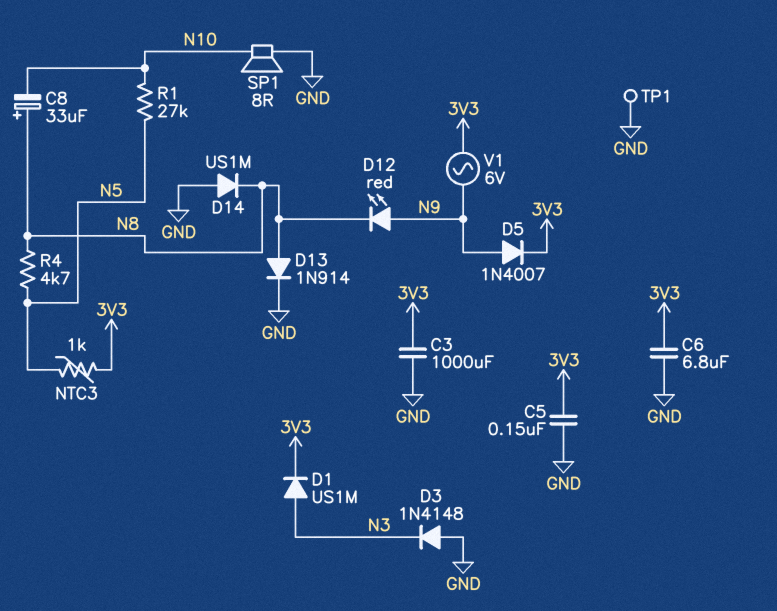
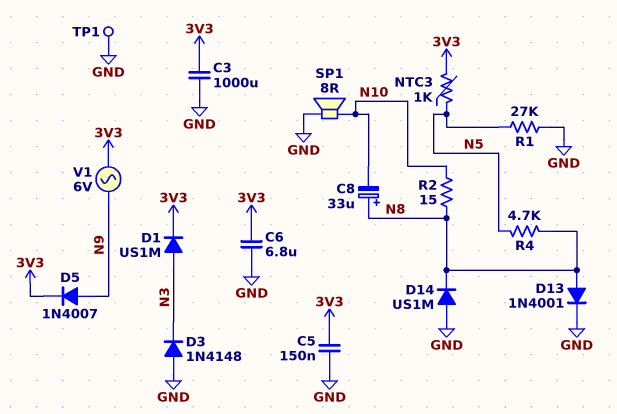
D12: LED red (A N9, K N8) -> none
D13: diode 1N914 (A N8, K GND) -> diode 1N4001 (A N8, K GND)
R1: 27k (N5, N10) -> 27k (GND, N5)
R2: none -> 15 (N8, N10)

